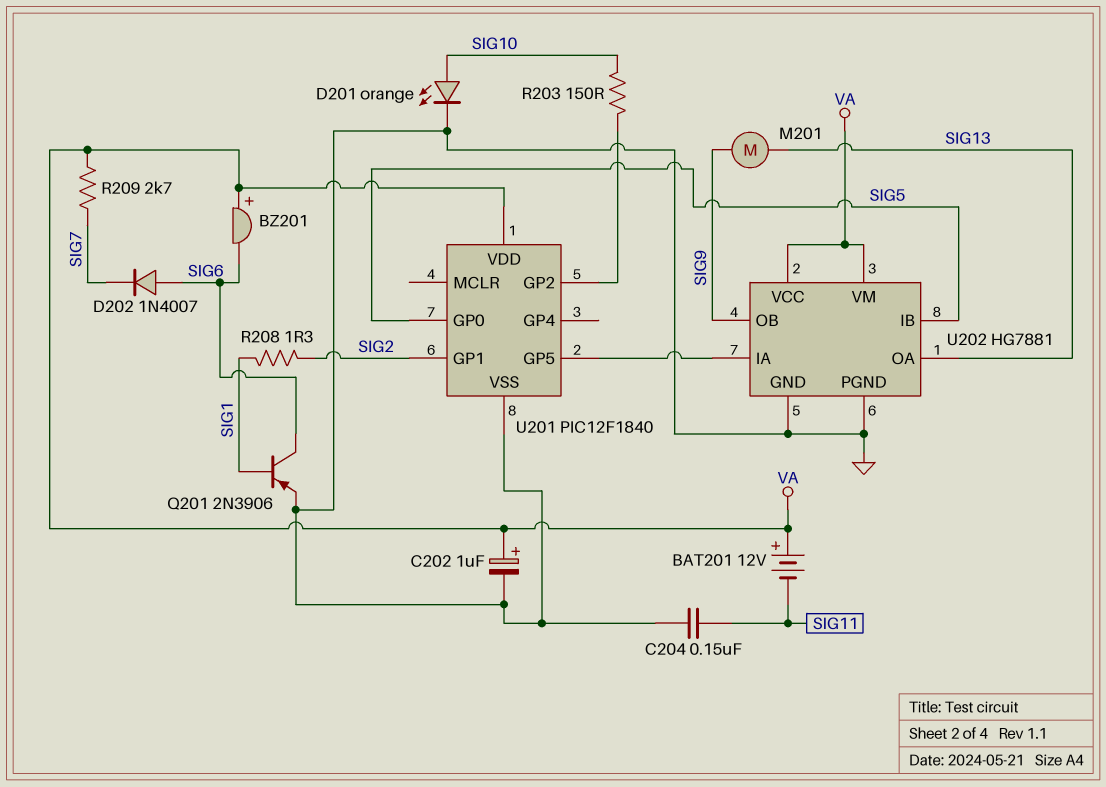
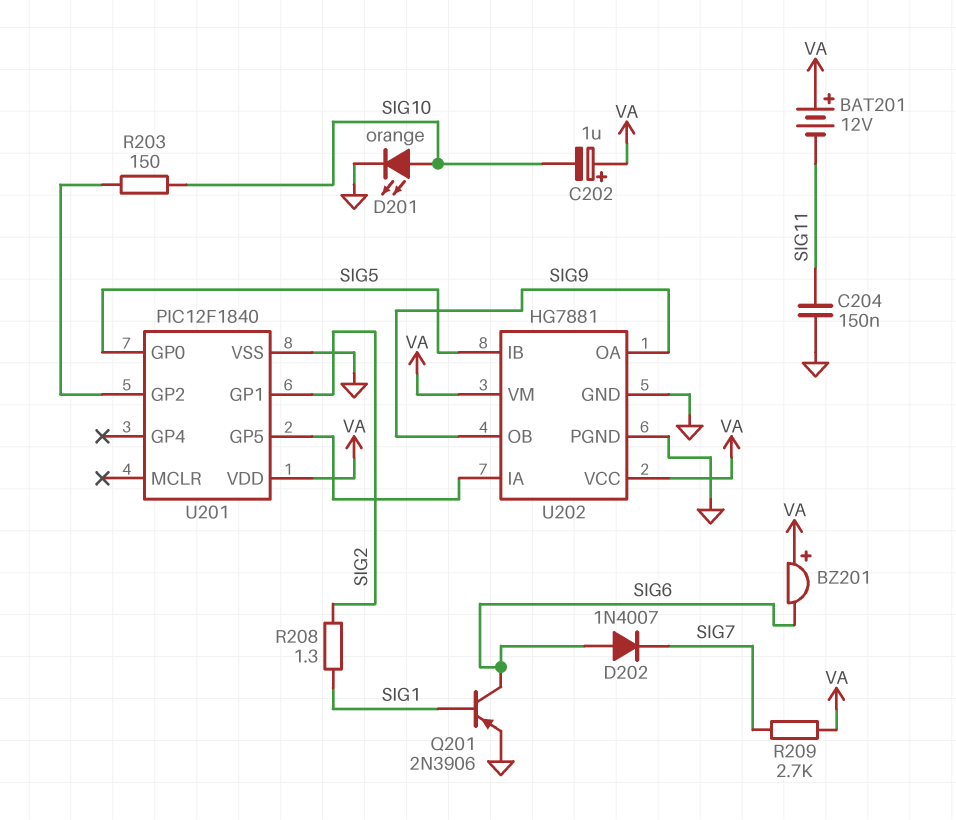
C202: 1uF (plus VA, minus GND) -> 1uF (plus VA, minus SIG10)
M201: motor (SIG9, SIG13) -> none
U202 pin OA: SIG13 -> SIG9

